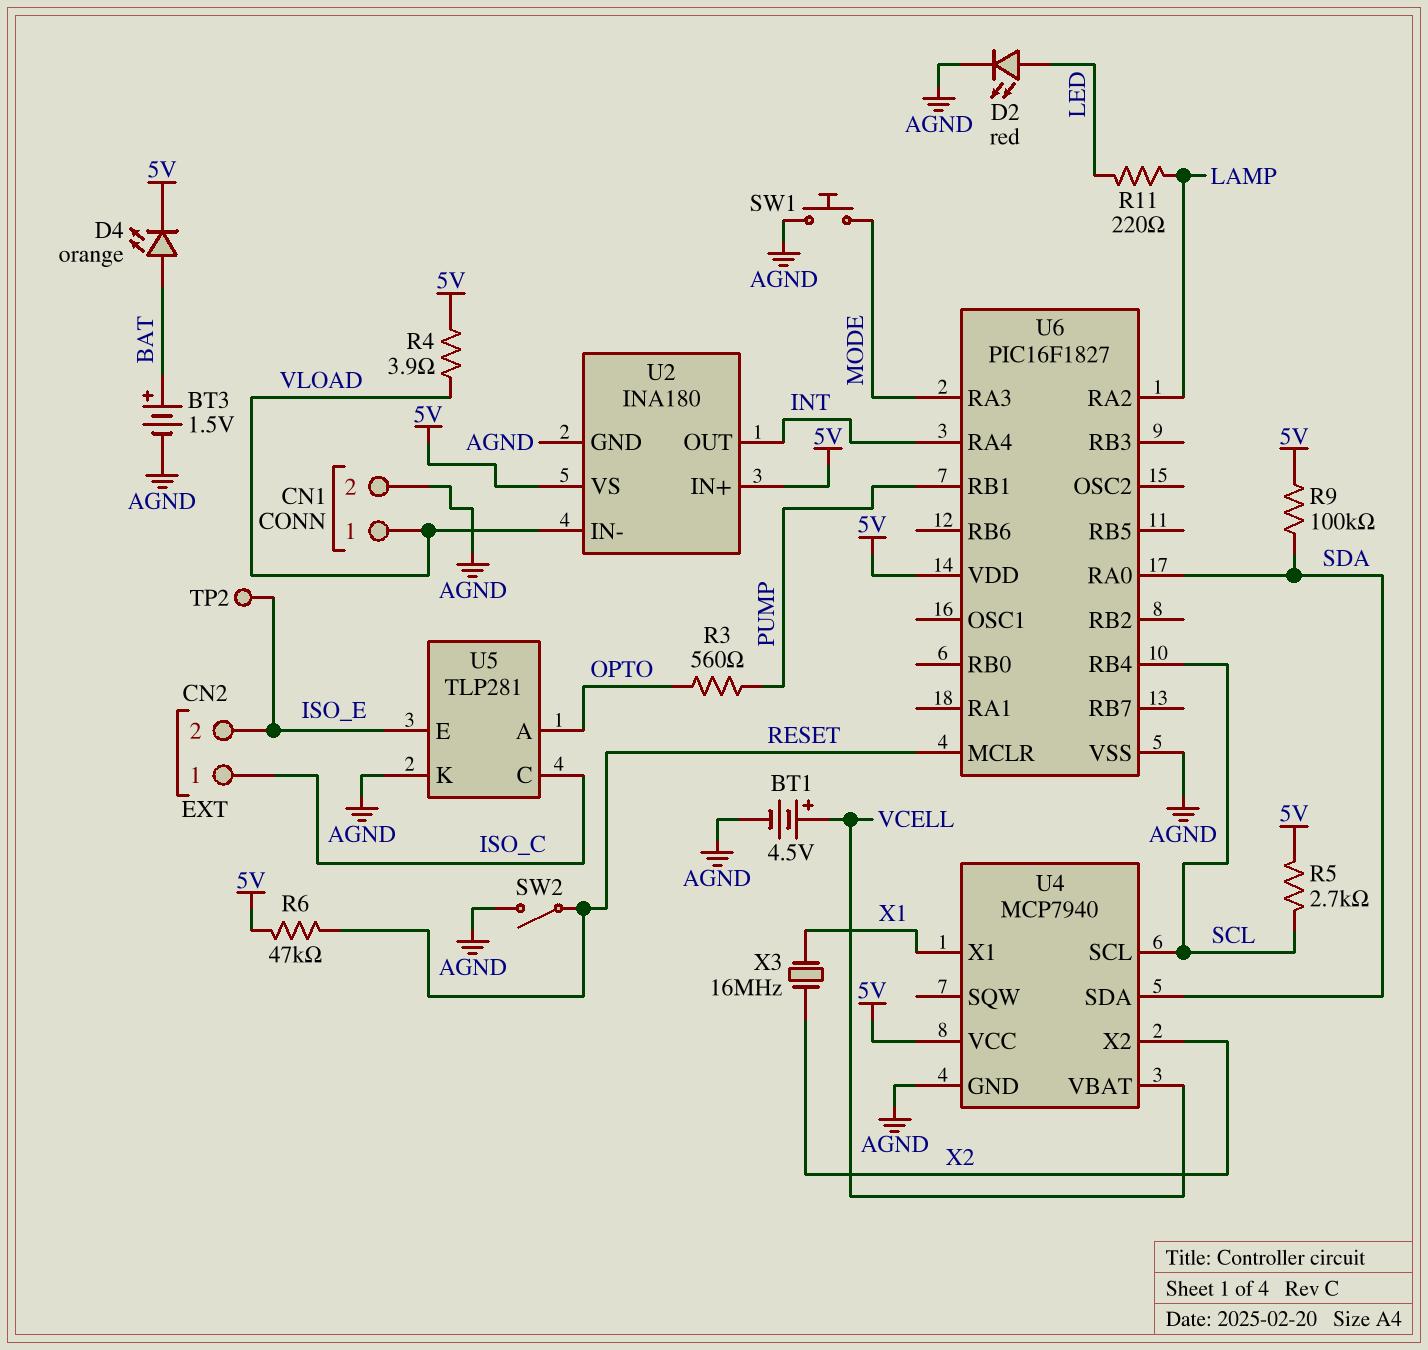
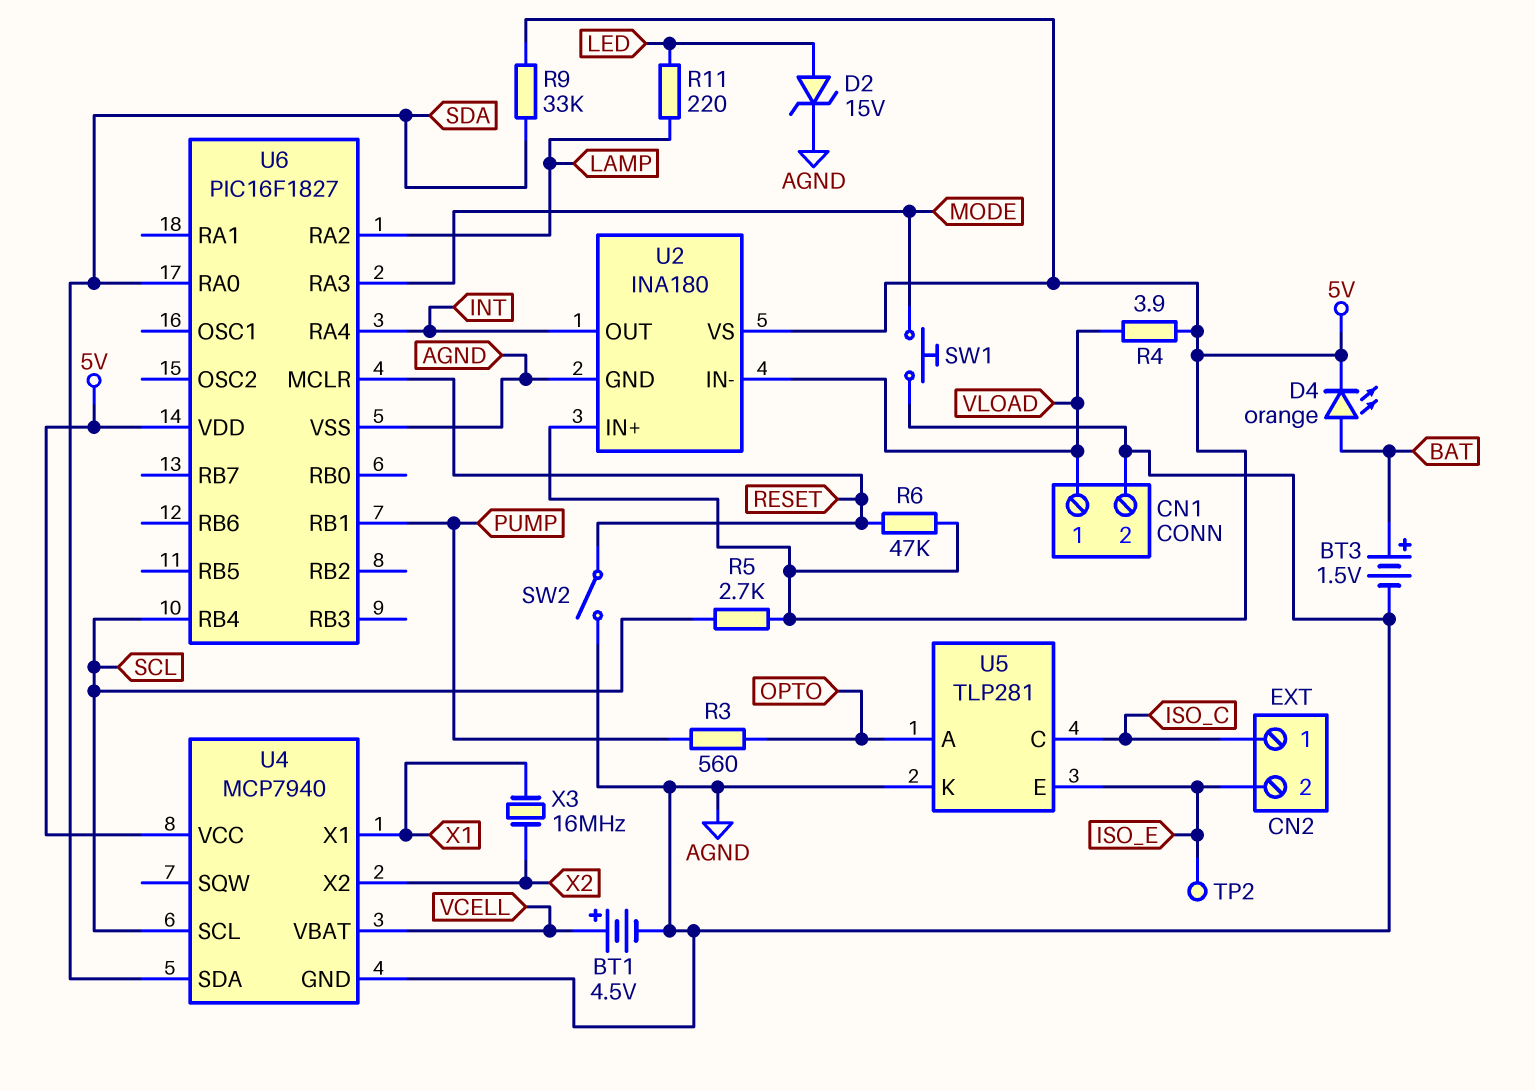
D2: LED red (A LED, K AGND) -> zener 15V (A LED, K AGND)
R9: 100k (5V, SDA) -> 33k (5V, SDA)

